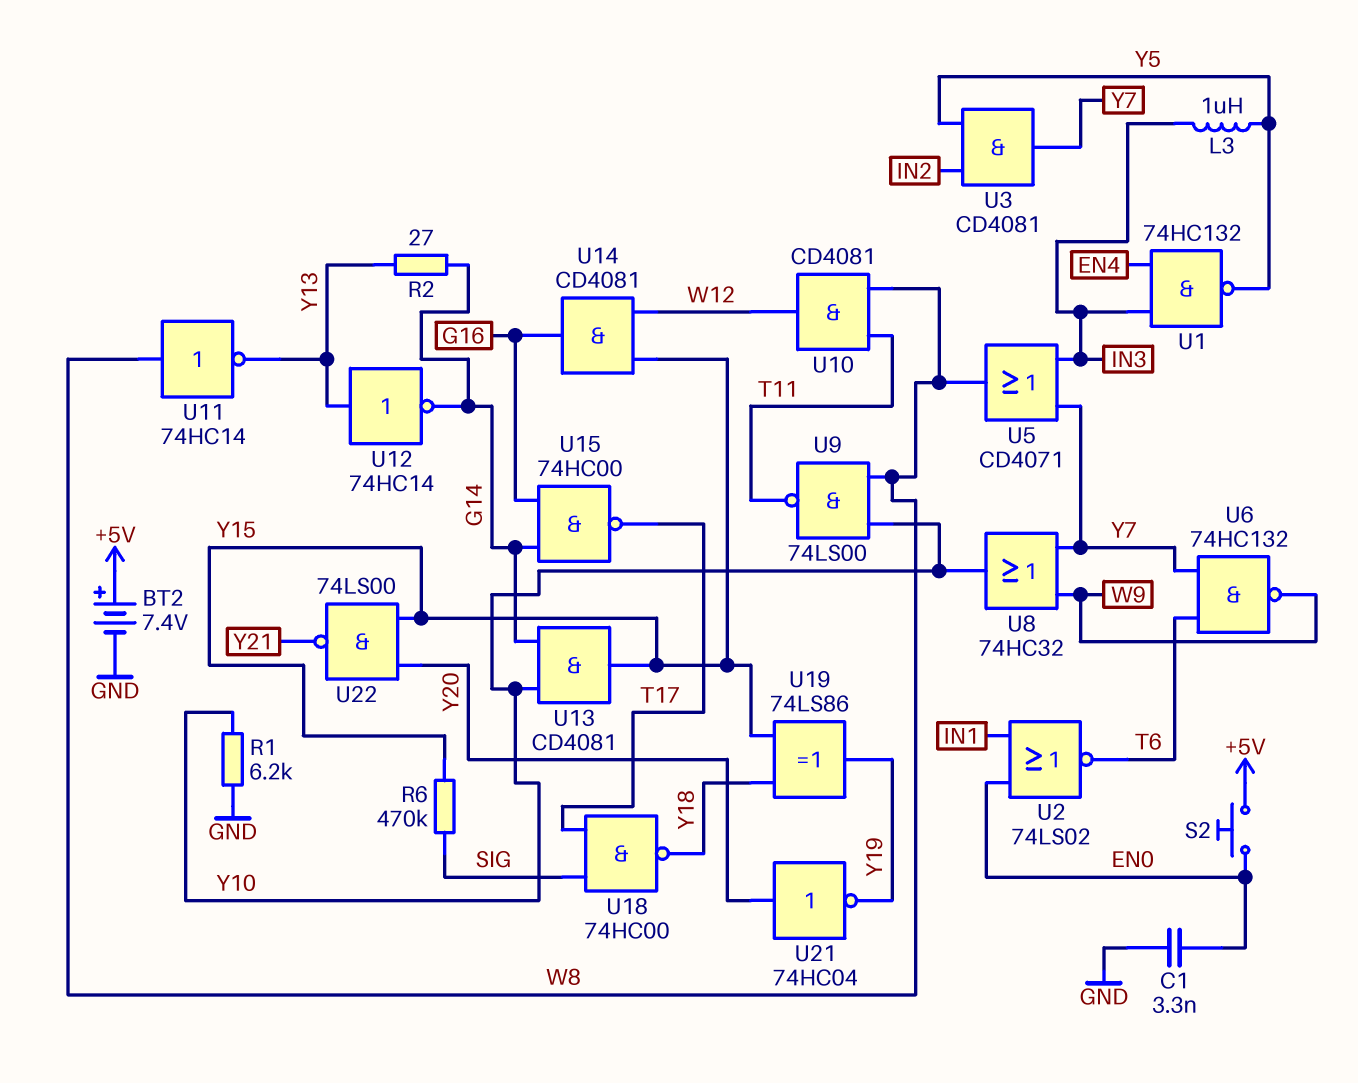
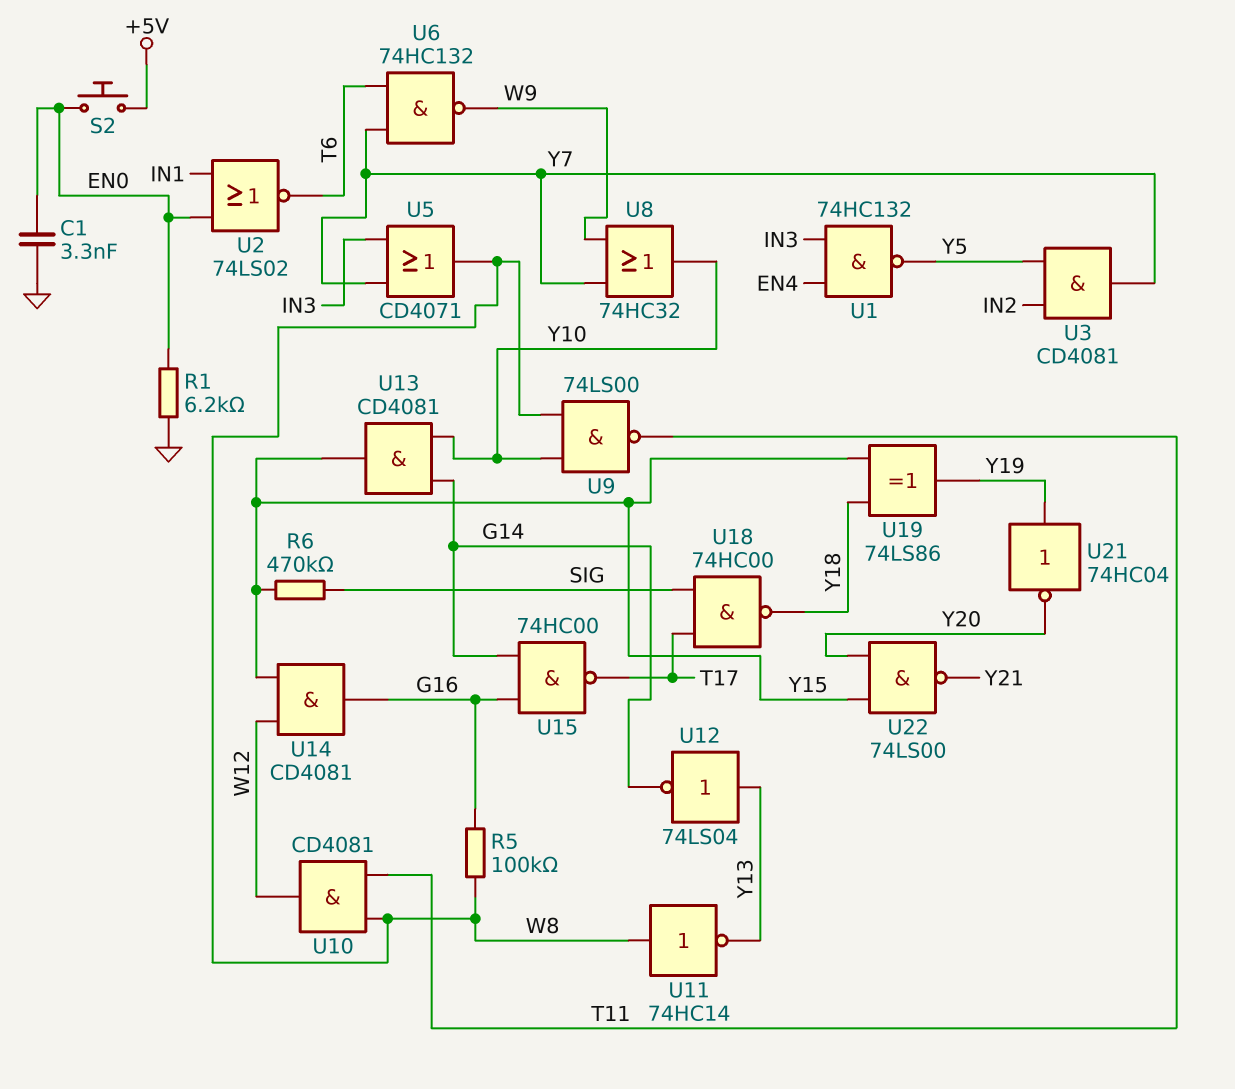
BT2: 7.4V (plus +5V, minus GND) -> none
L3: 1uH (IN3, Y5) -> none
R1: 6.2k (GND, Y10) -> 6.2k (EN0, GND)
R2: 27 (G14, Y13) -> none
R5: none -> 100k (G16, W8)
U12: NOT 74HC14 (in Y13, out G14) -> NOT 74LS04 (in Y13, out G14)
U21: NOT 74HC04 (in Y20, out Y19) -> NOT 74HC04 (in Y19, out Y20)

